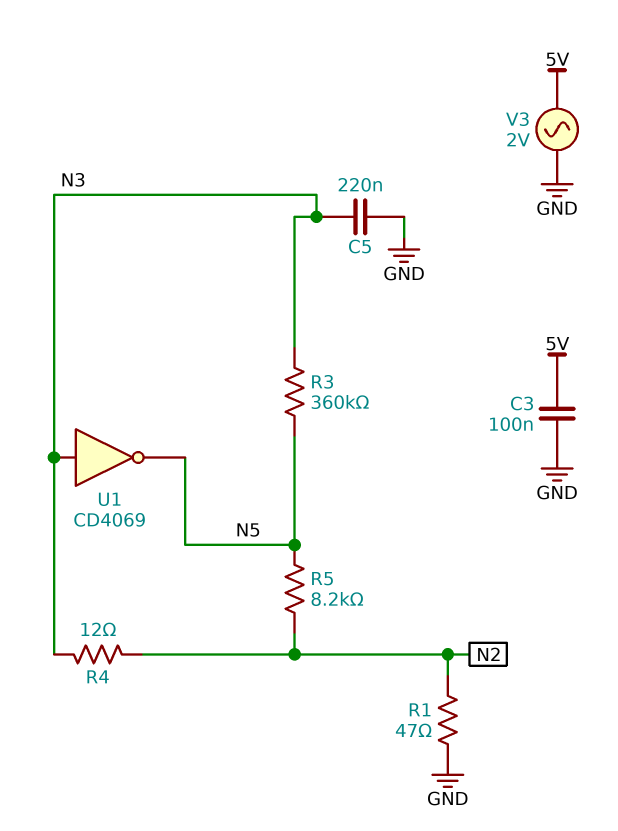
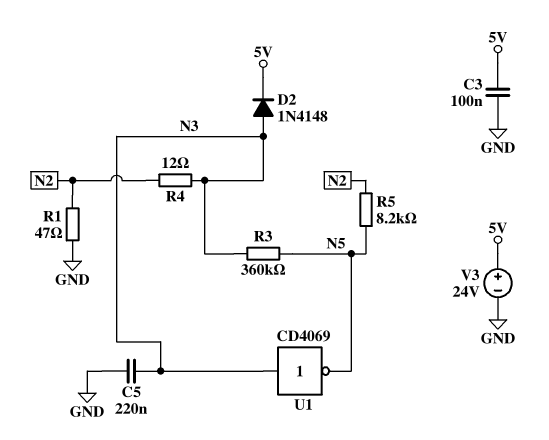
D2: none -> diode 1N4148 (A N3, K 5V)
V3: AC 2V (5V, GND) -> 24V (plus 5V, minus GND)

